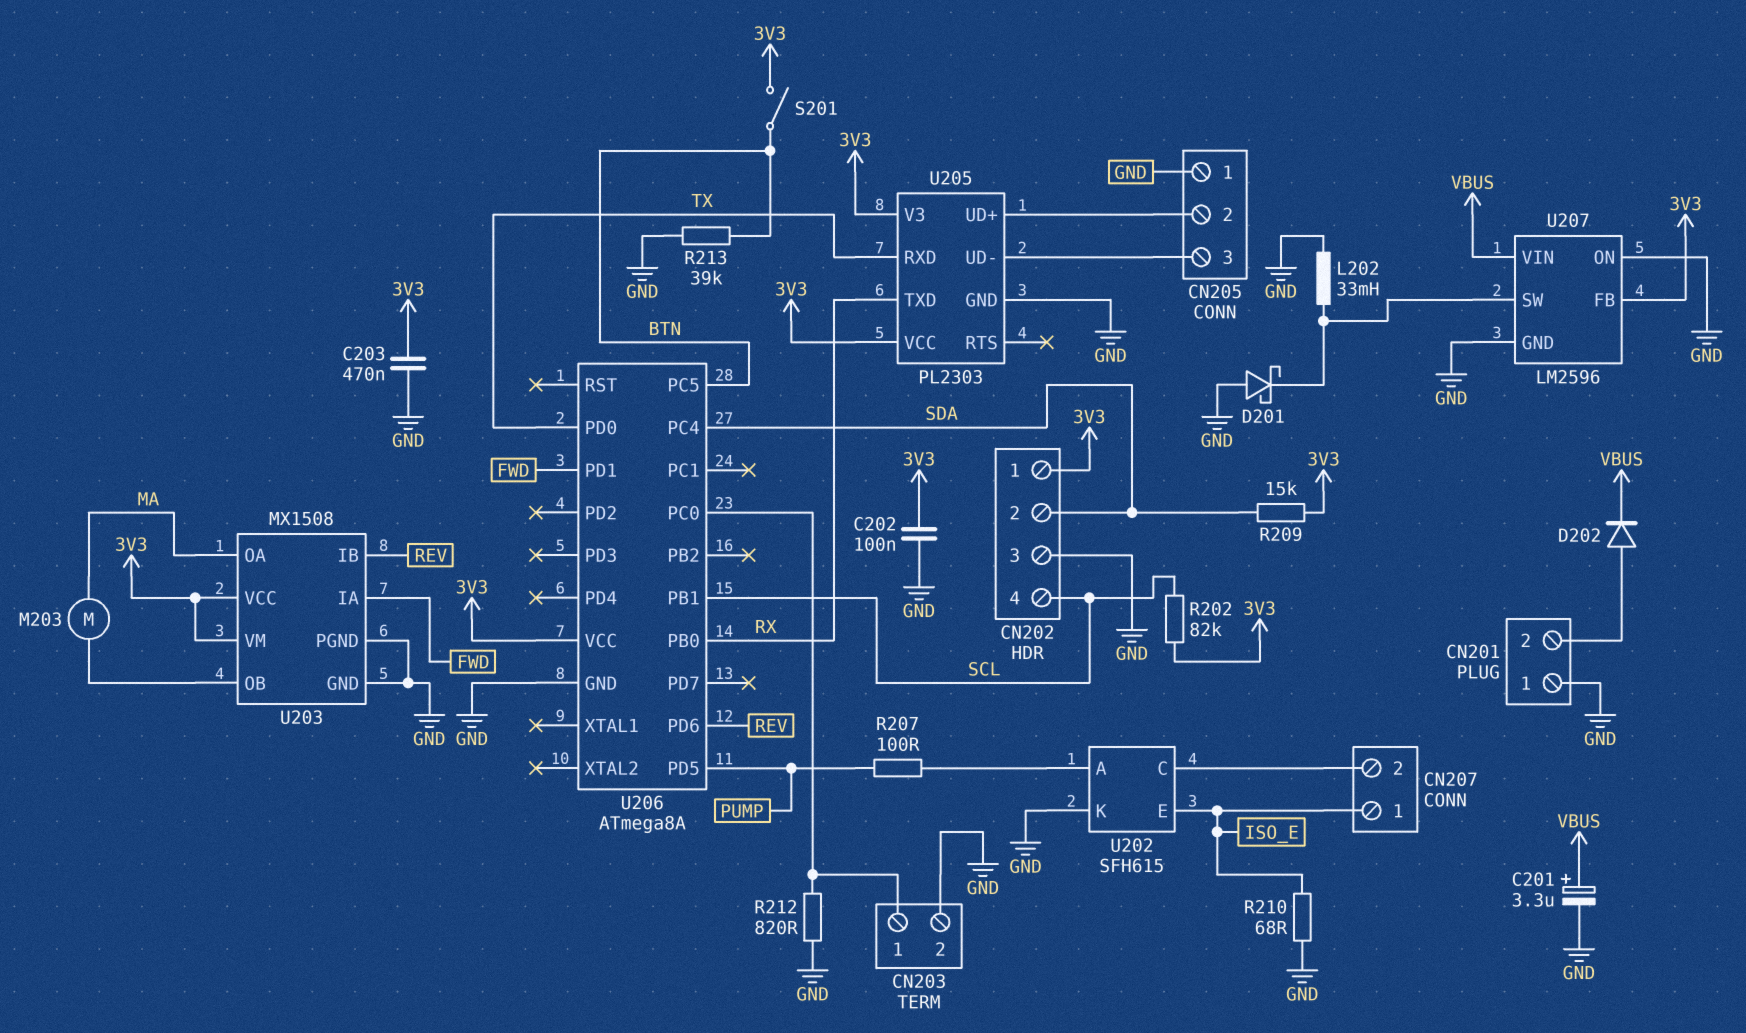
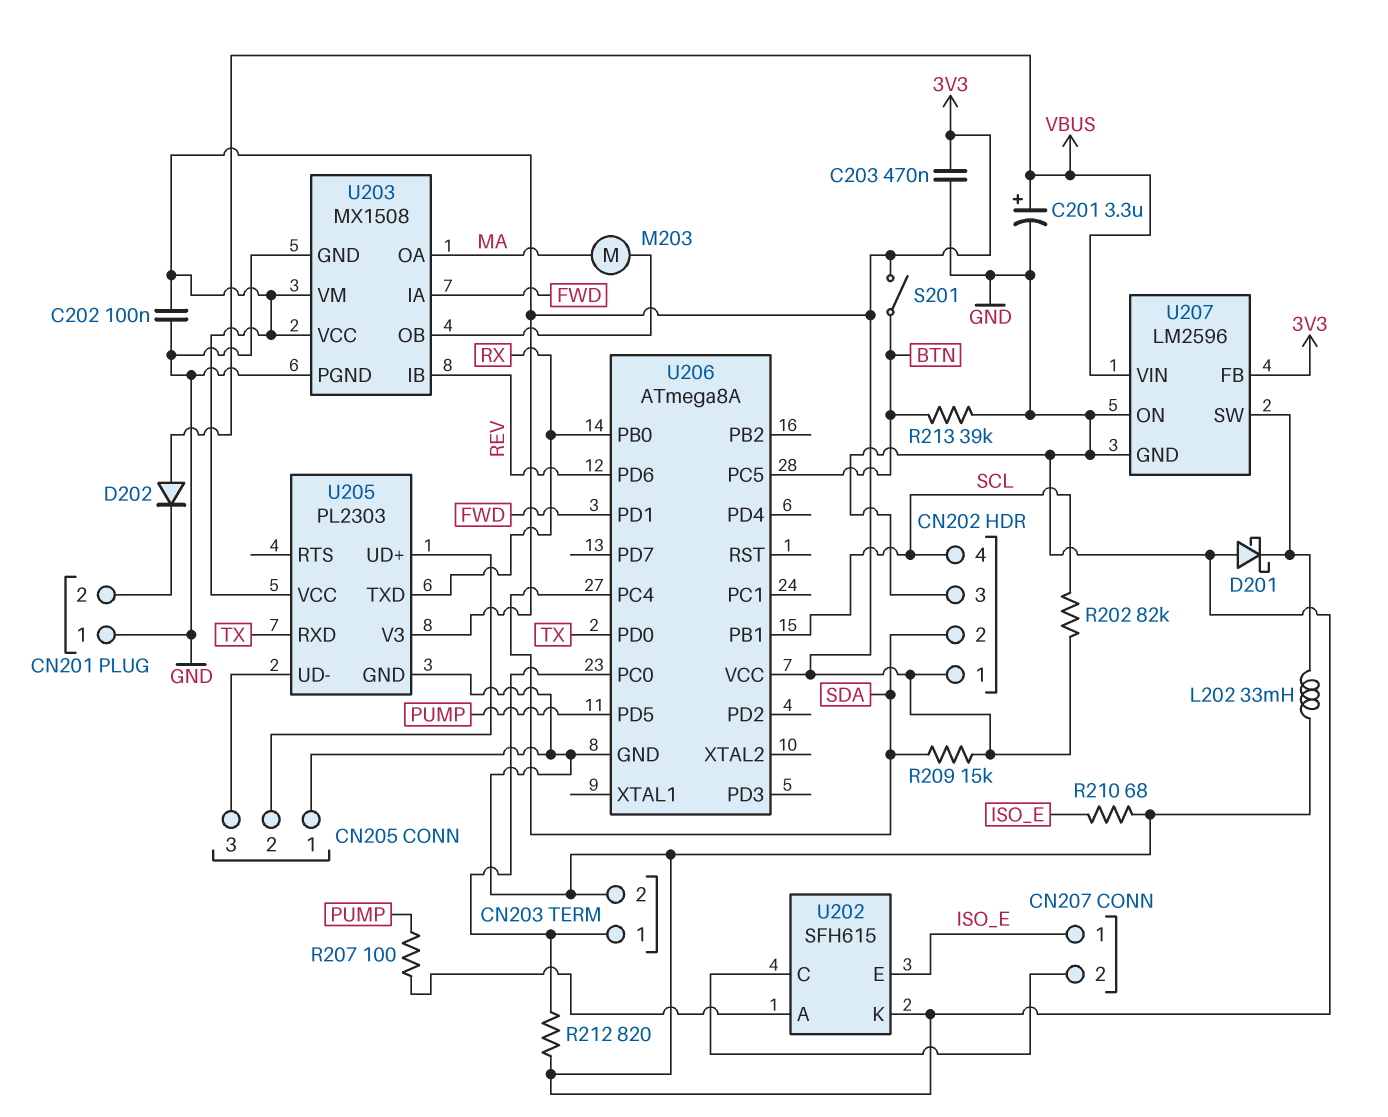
D202: diode (A CN201/2, K VBUS) -> diode (A VBUS, K CN201/2)

